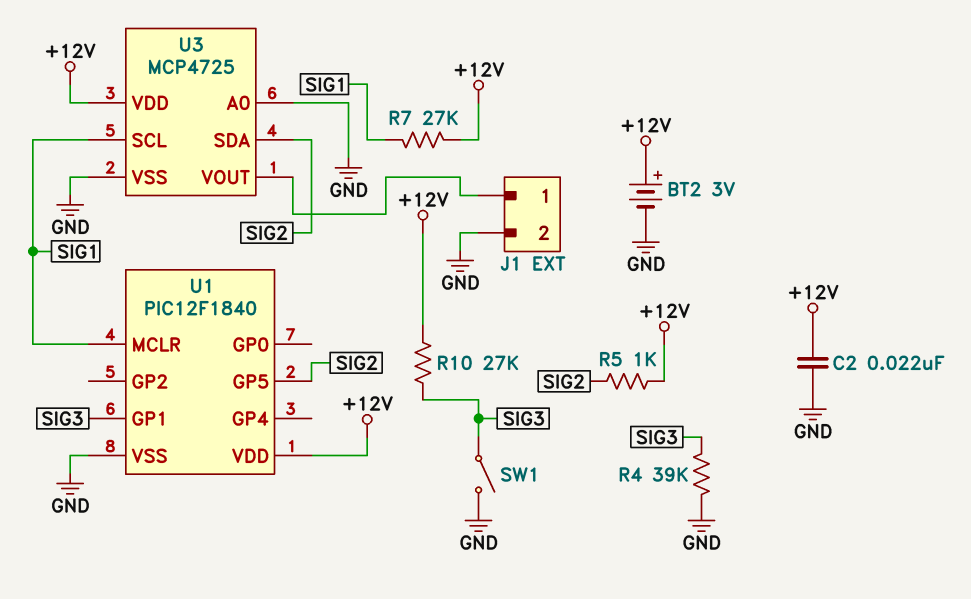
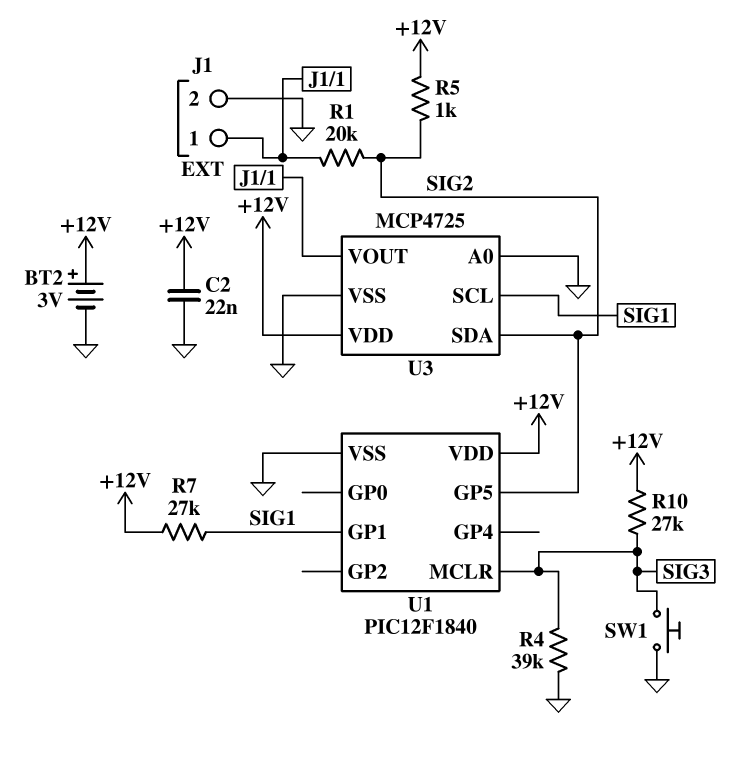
R1: none -> 20k (J1/1, SIG2)
SW1: switch (GND, SIG3) -> button (GND, SIG3)
U1 pin GP1: SIG3 -> SIG1
U1 pin MCLR: SIG1 -> SIG3

